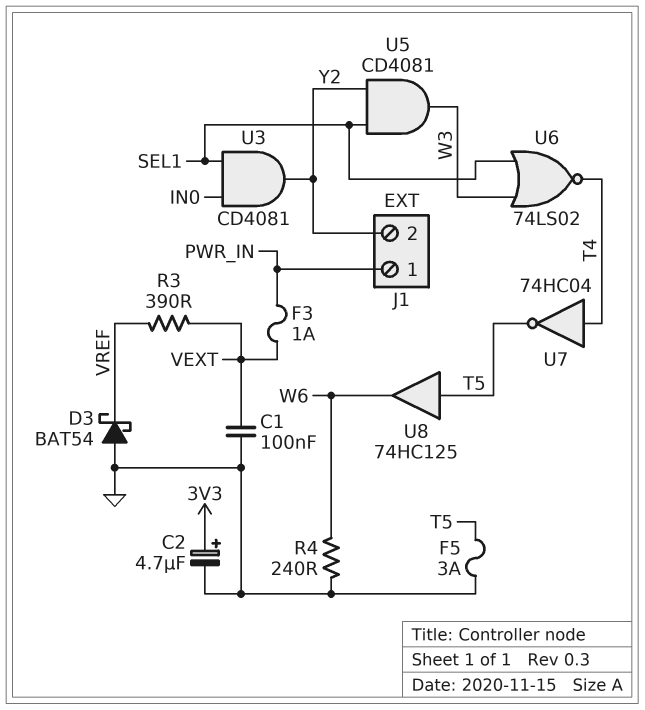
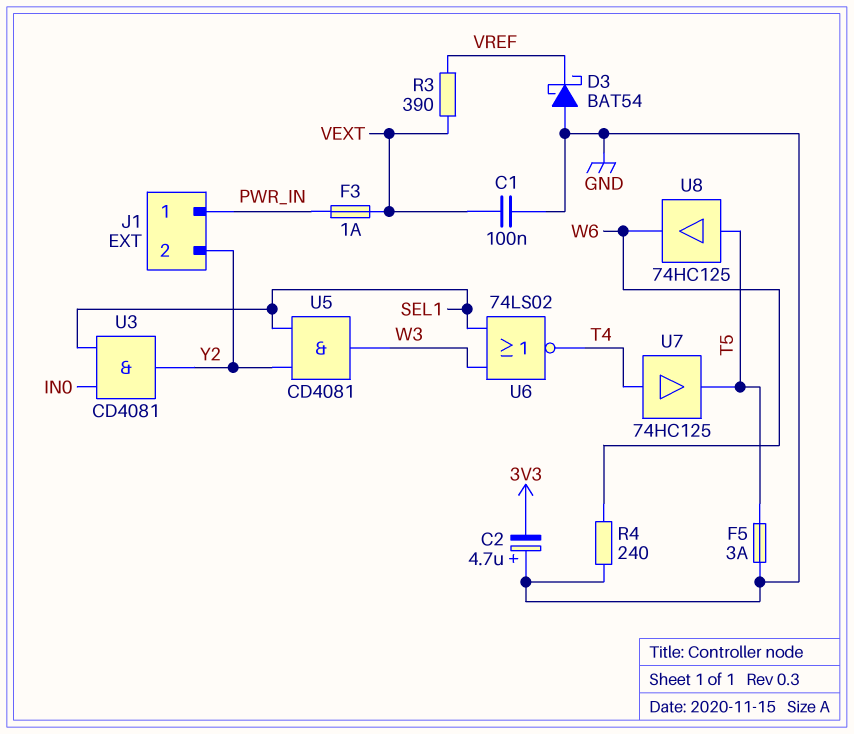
C2: 4.7uF (plus 3V3, minus GND) -> 4.7uF (plus GND, minus 3V3)
U7: NOT 74HC04 (in T4, out T5) -> buffer 74HC125 (in T4, out T5)

